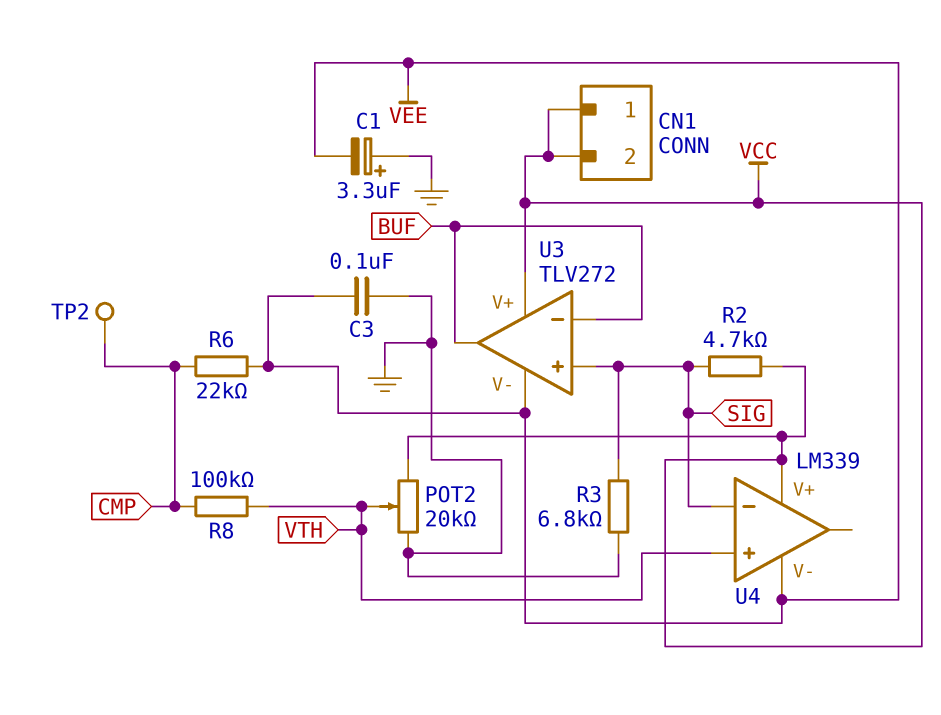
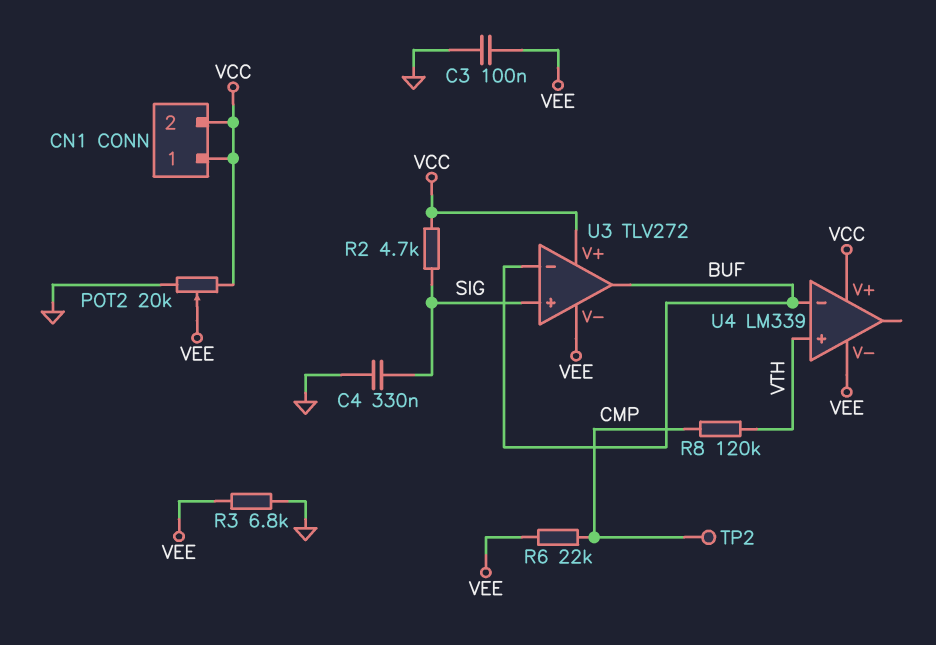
C1: 3.3uF (plus GND, minus VEE) -> none
C4: none -> 330nF (GND, SIG)
POT2: 20k (GND, VCC, wiper VTH) -> 20k (GND, VCC, wiper VEE)
R3: 6.8k (GND, SIG) -> 6.8k (GND, VEE)
R8: 100k (CMP, VTH) -> 120k (CMP, VTH)
U4 pin in-: SIG -> BUF

